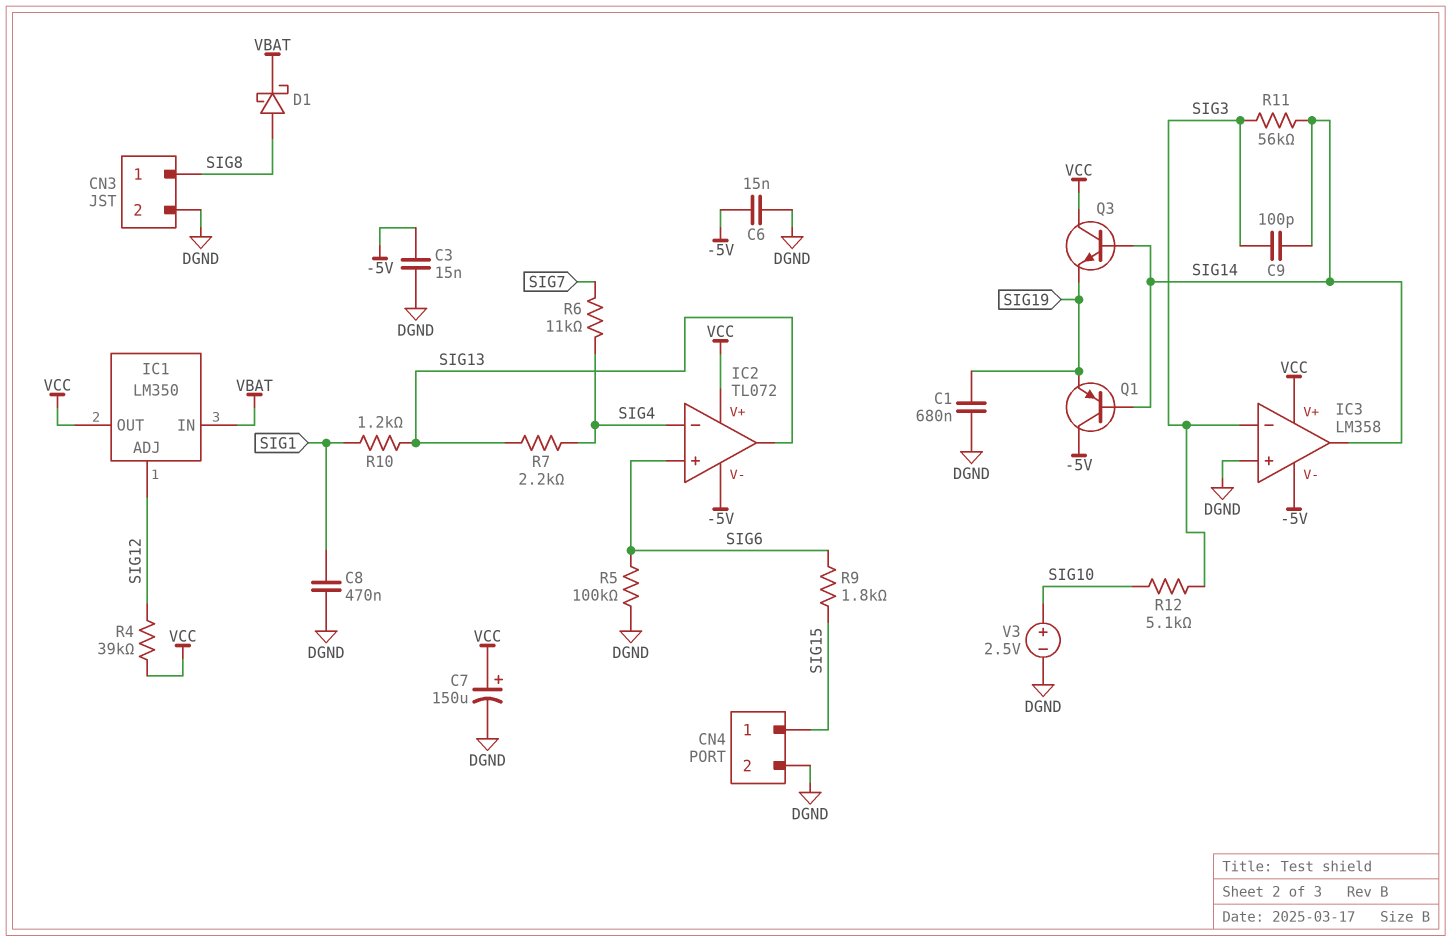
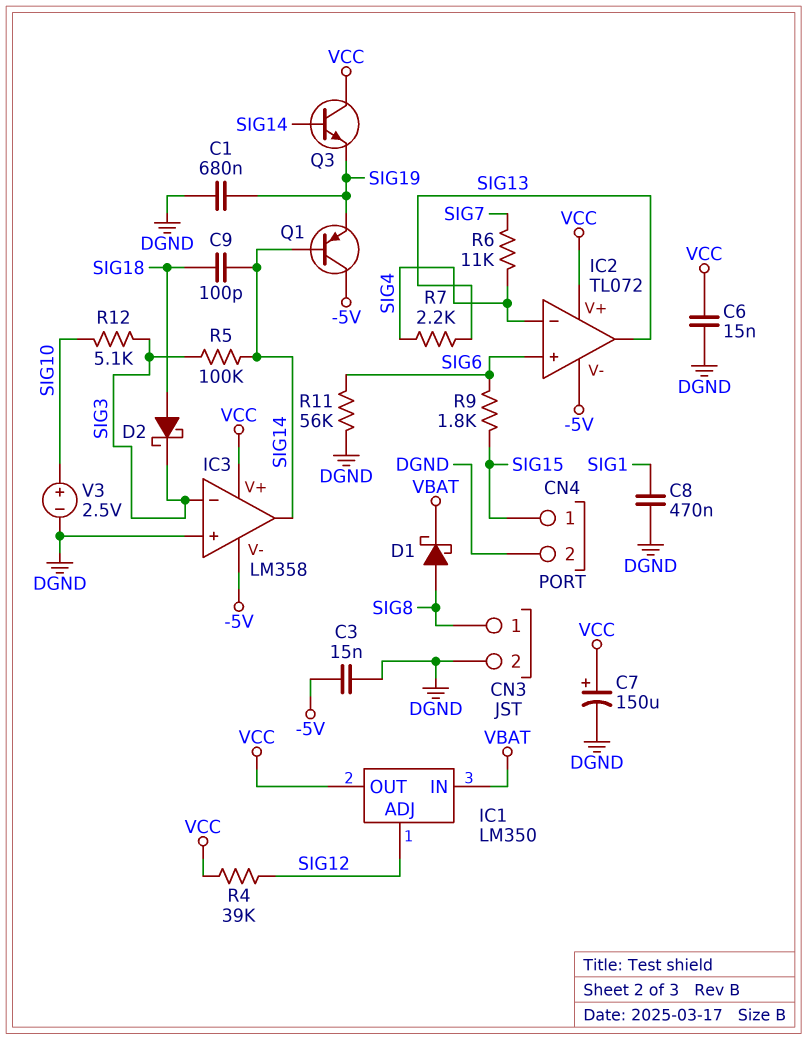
C6: 15nF (-5V, DGND) -> 15nF (DGND, VCC)
C9: 100pF (SIG3, SIG14) -> 100pF (SIG14, SIG18)
D2: none -> schottky (A SIG18, K SIG3)
R5: 100k (DGND, SIG6) -> 100k (SIG3, SIG14)
R10: 1.2k (SIG1, SIG13) -> none
R11: 56k (SIG3, SIG14) -> 56k (DGND, SIG6)

